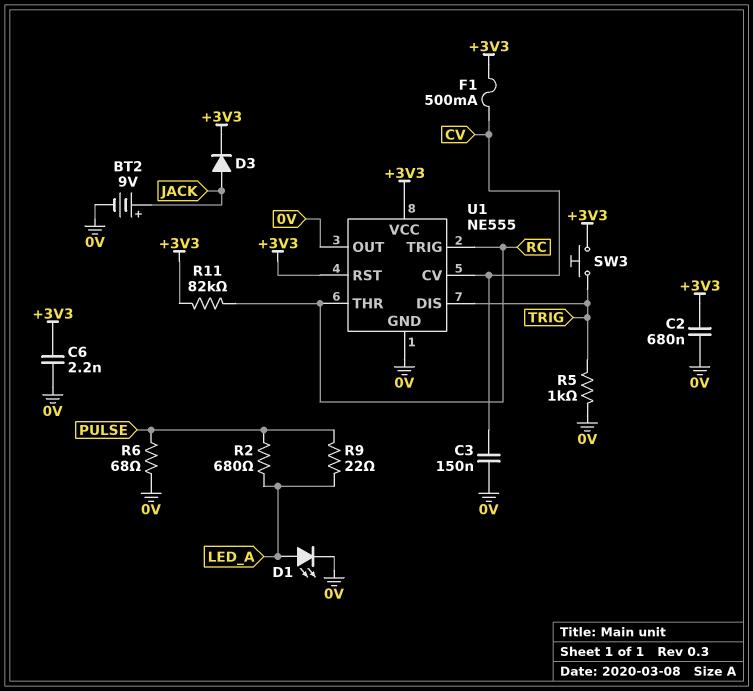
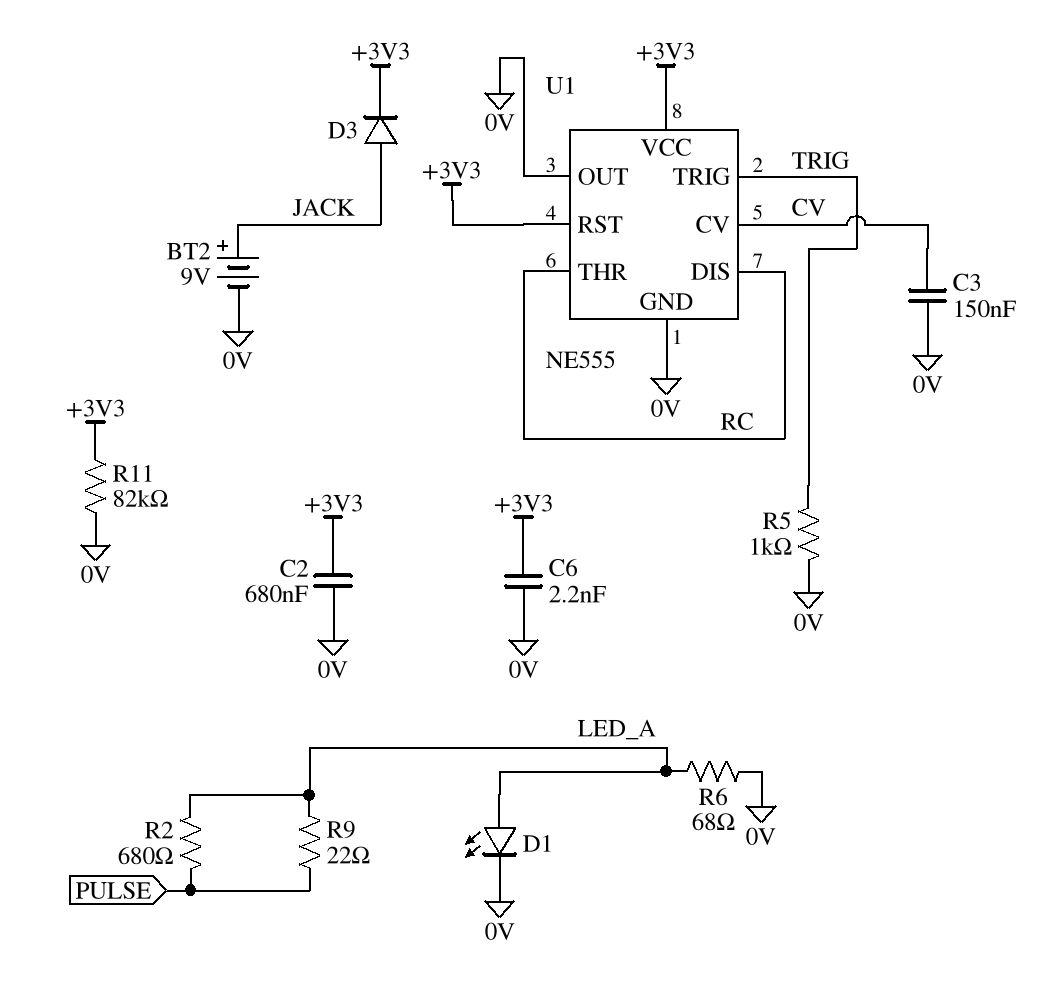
F1: 500mA (+3V3, CV) -> none
R6: 68 (0V, PULSE) -> 68 (0V, LED_A)
R11: 82k (+3V3, RC) -> 82k (+3V3, 0V)
SW3: button (+3V3, TRIG) -> none
U1 pin DIS: TRIG -> RC
U1 pin TRIG: RC -> TRIG

